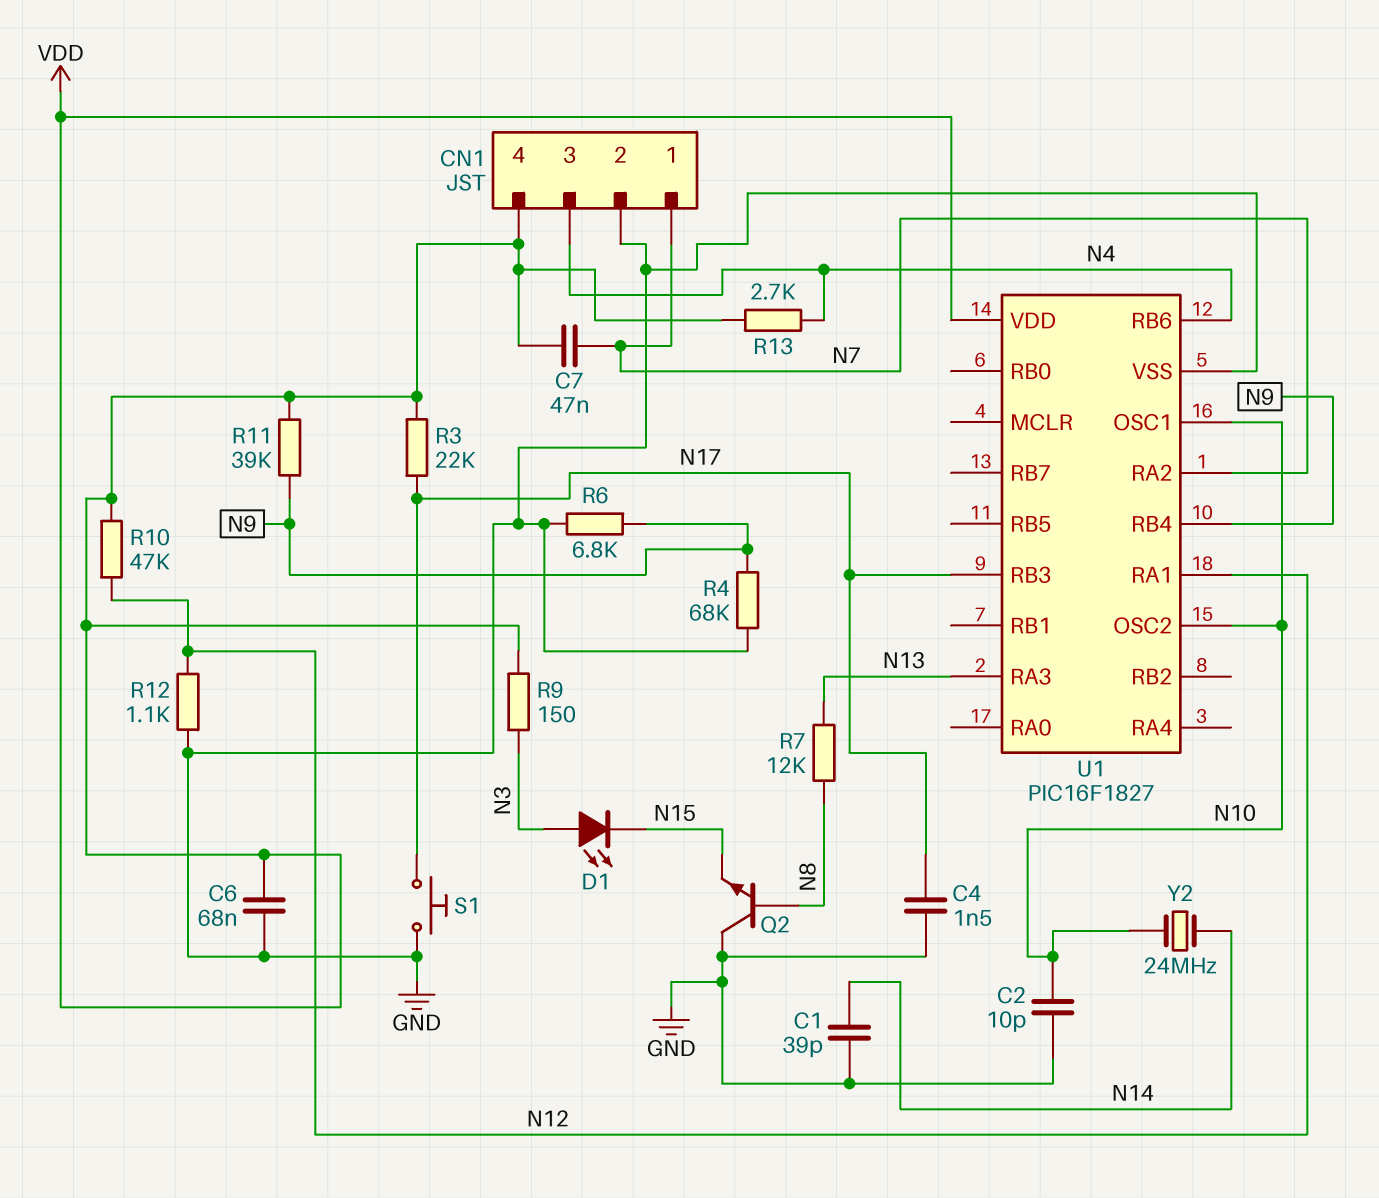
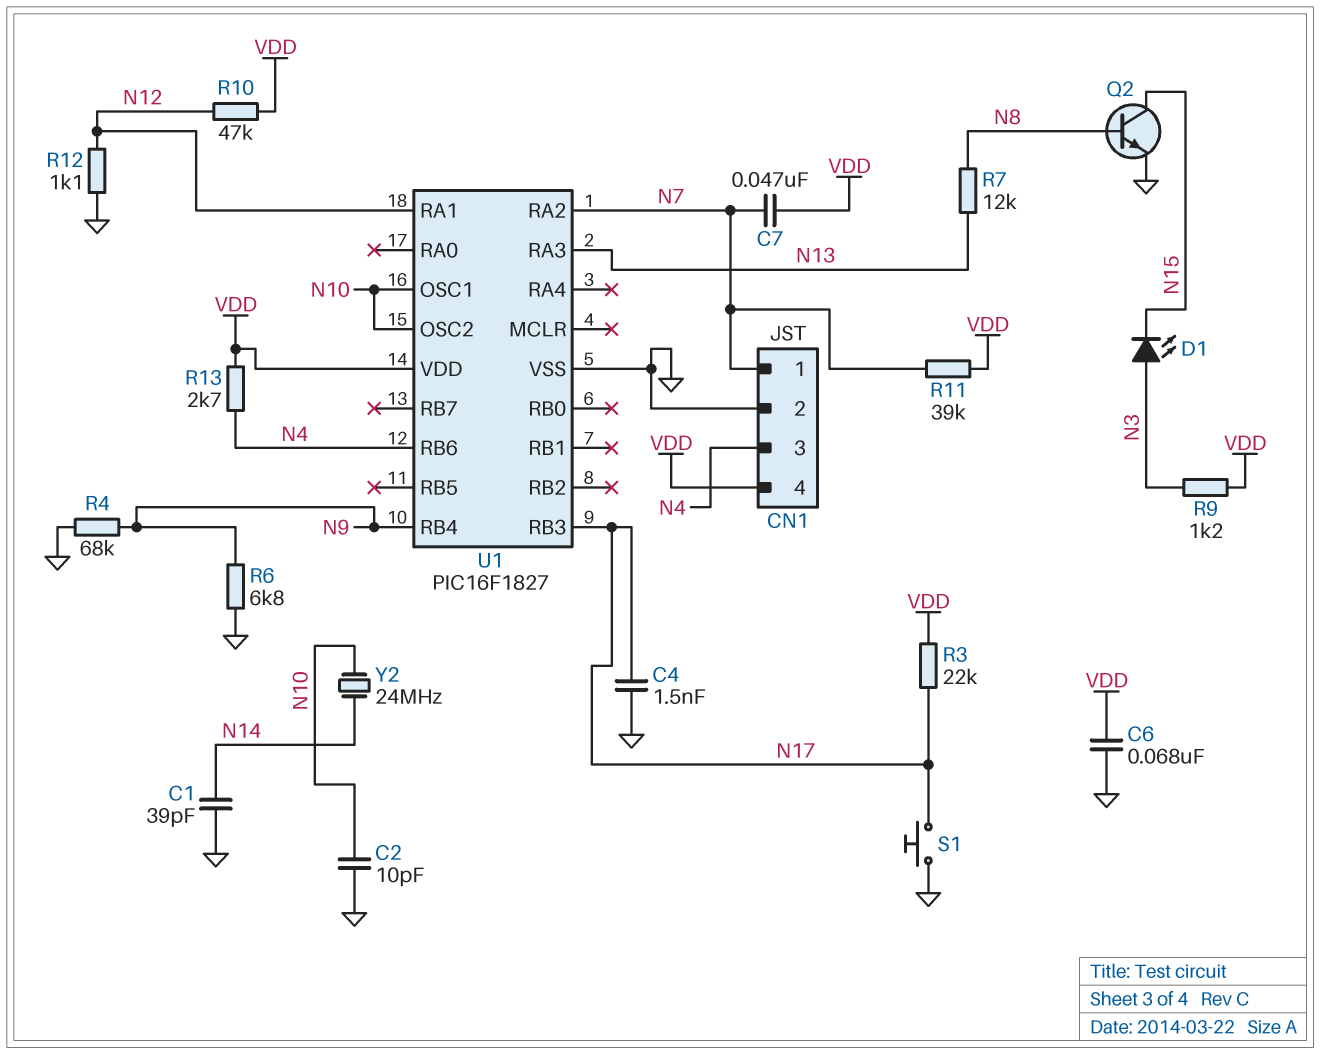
Q2: NPN (B N8, C GND, E N15) -> NPN (B N8, C N15, E GND)
R9: 150 (N3, VDD) -> 1.2k (N3, VDD)
R11: 39k (N9, VDD) -> 39k (N7, VDD)

